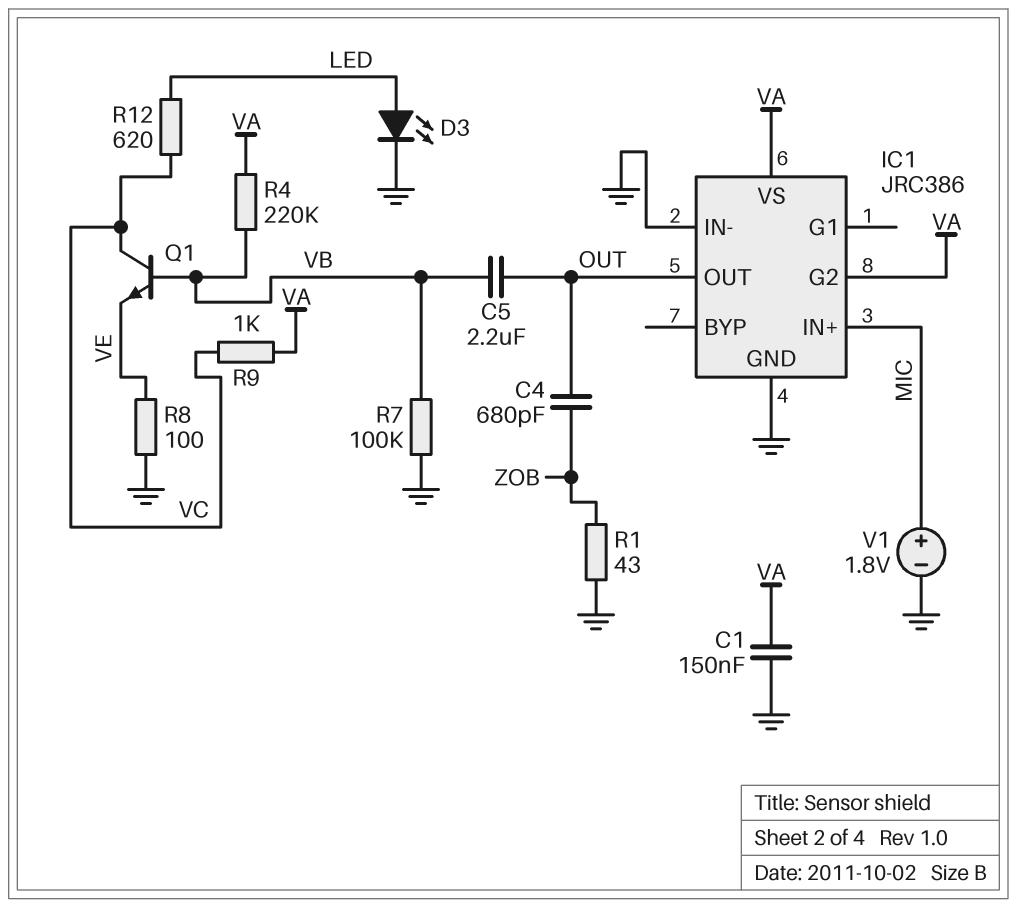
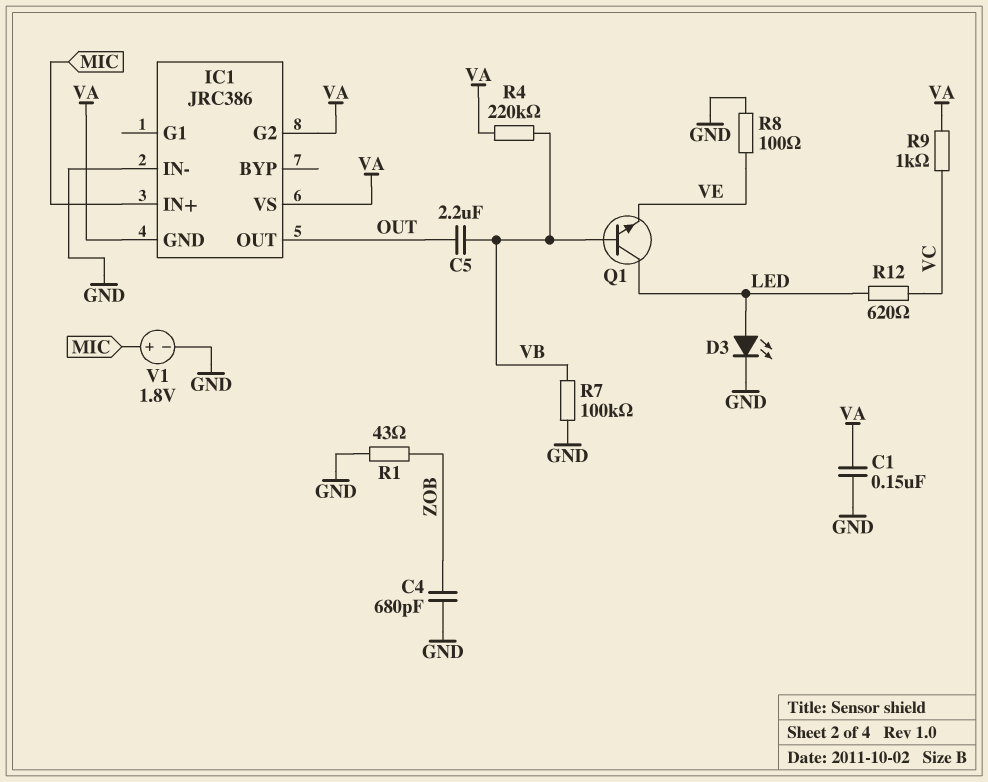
C4: 680pF (OUT, ZOB) -> 680pF (GND, ZOB)
IC1 pin GND: GND -> VA
Q1: NPN (B VB, C VC, E VE) -> NPN (B VB, C LED, E VE)

